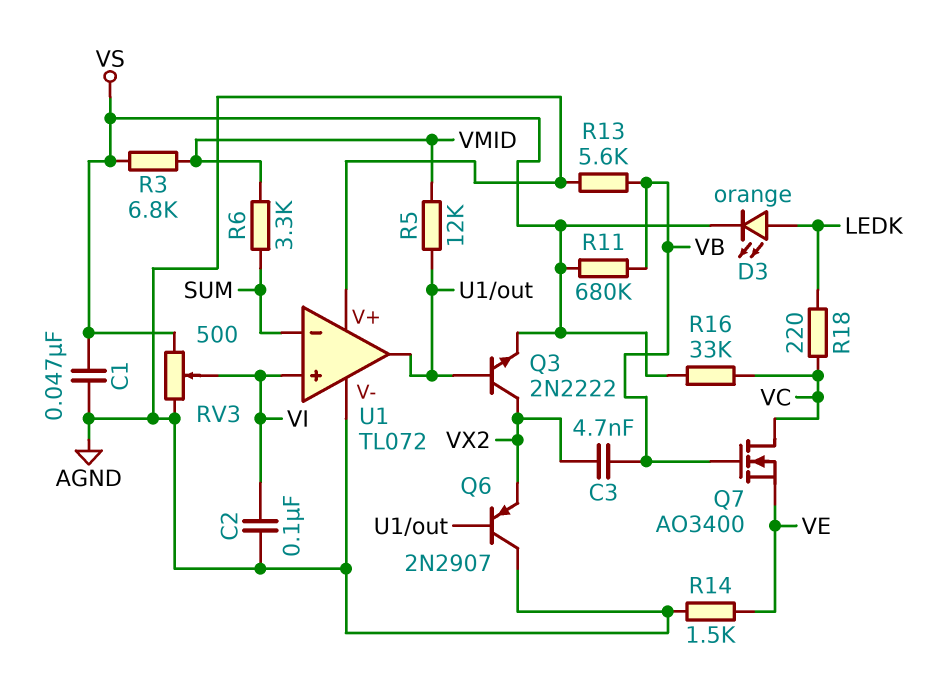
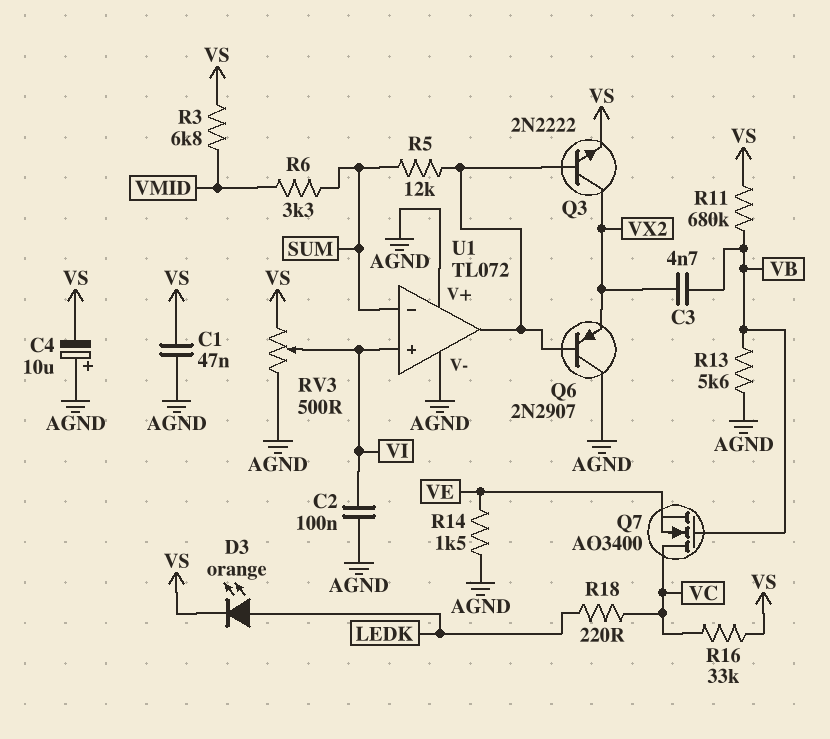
C4: none -> 10uF (plus AGND, minus VS)
R5: 12k (U1/out, VMID) -> 12k (SUM, U1/out)

